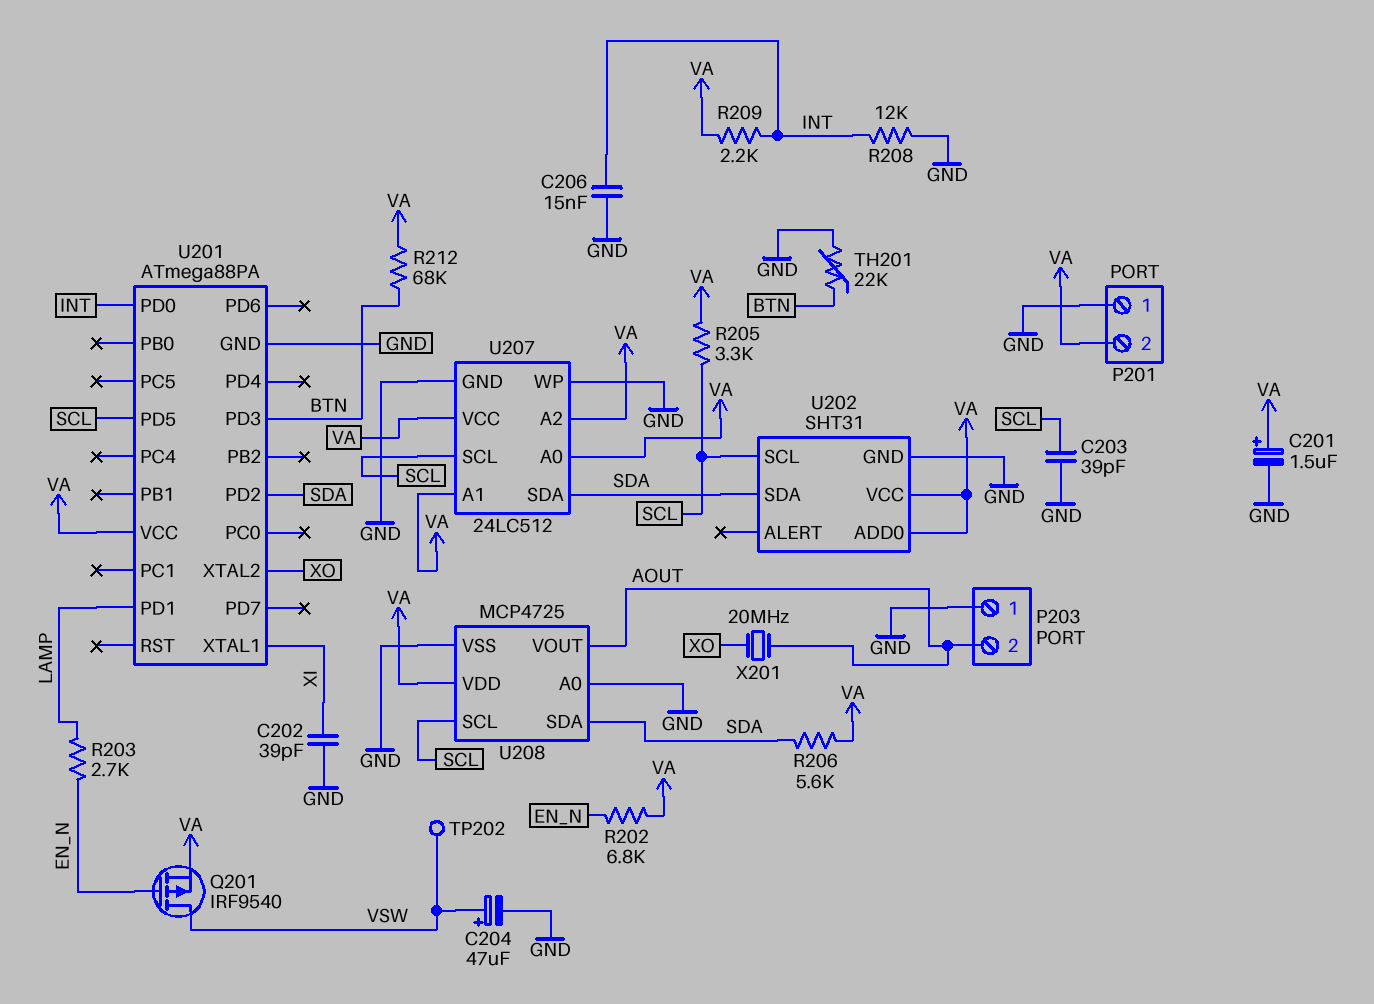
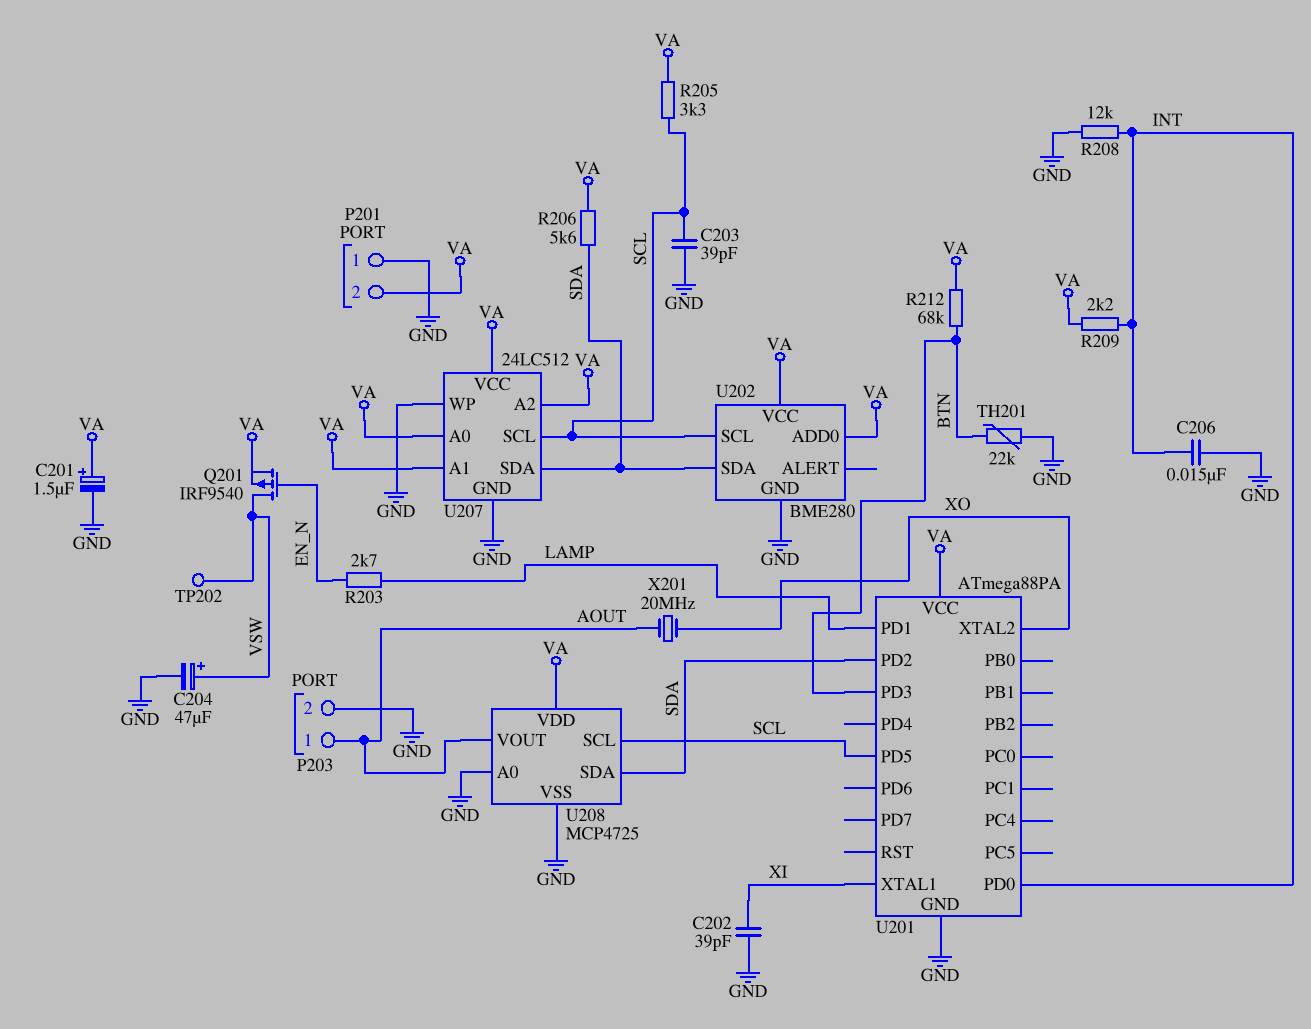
P203 pin 1: GND -> AOUT
P203 pin 2: AOUT -> GND
R202: 6.8k (EN_N, VA) -> none
U202: SHT31 -> BME280

